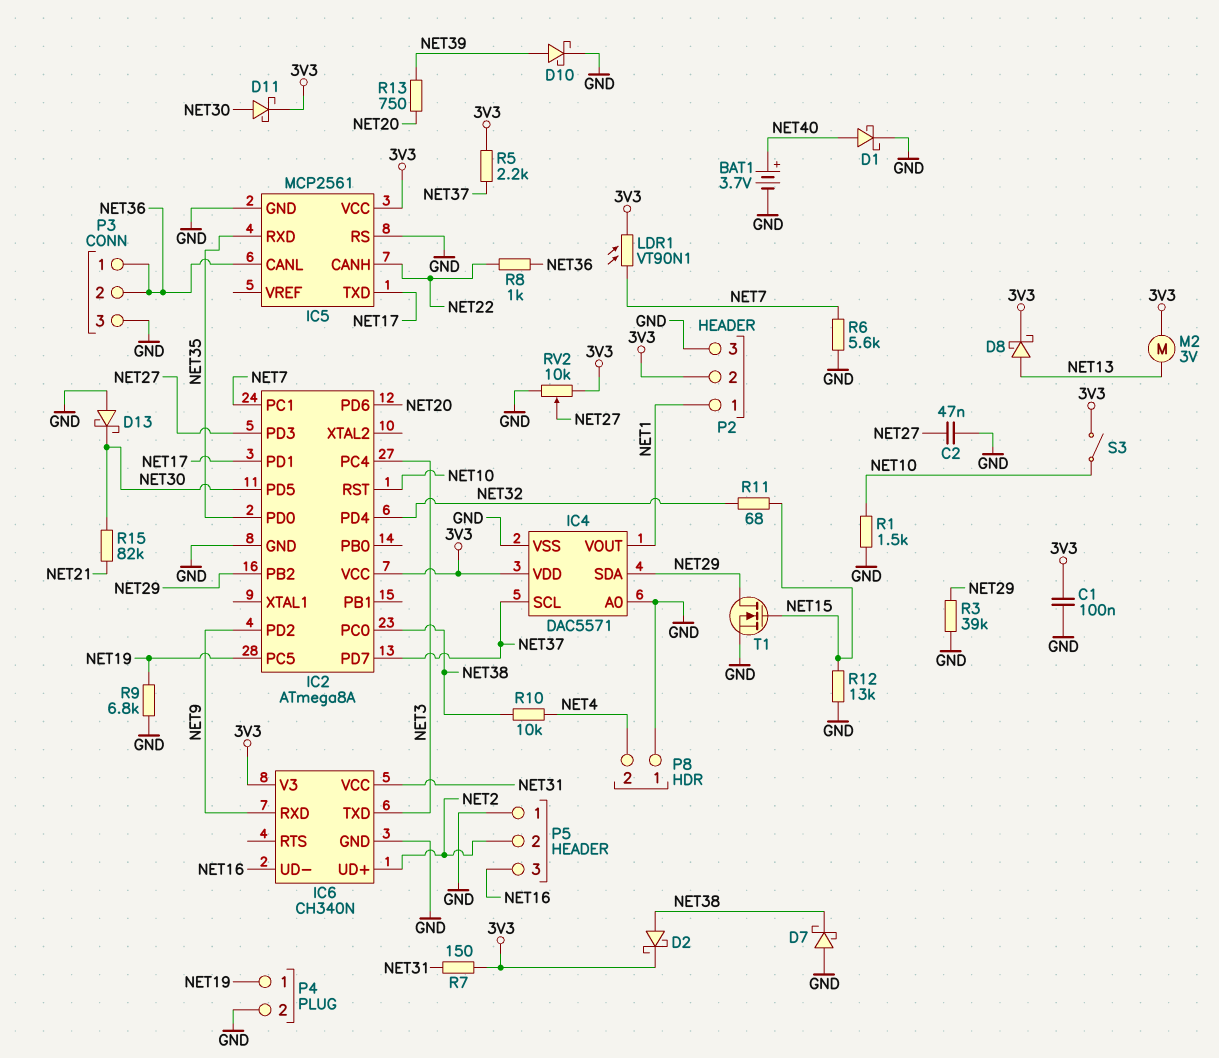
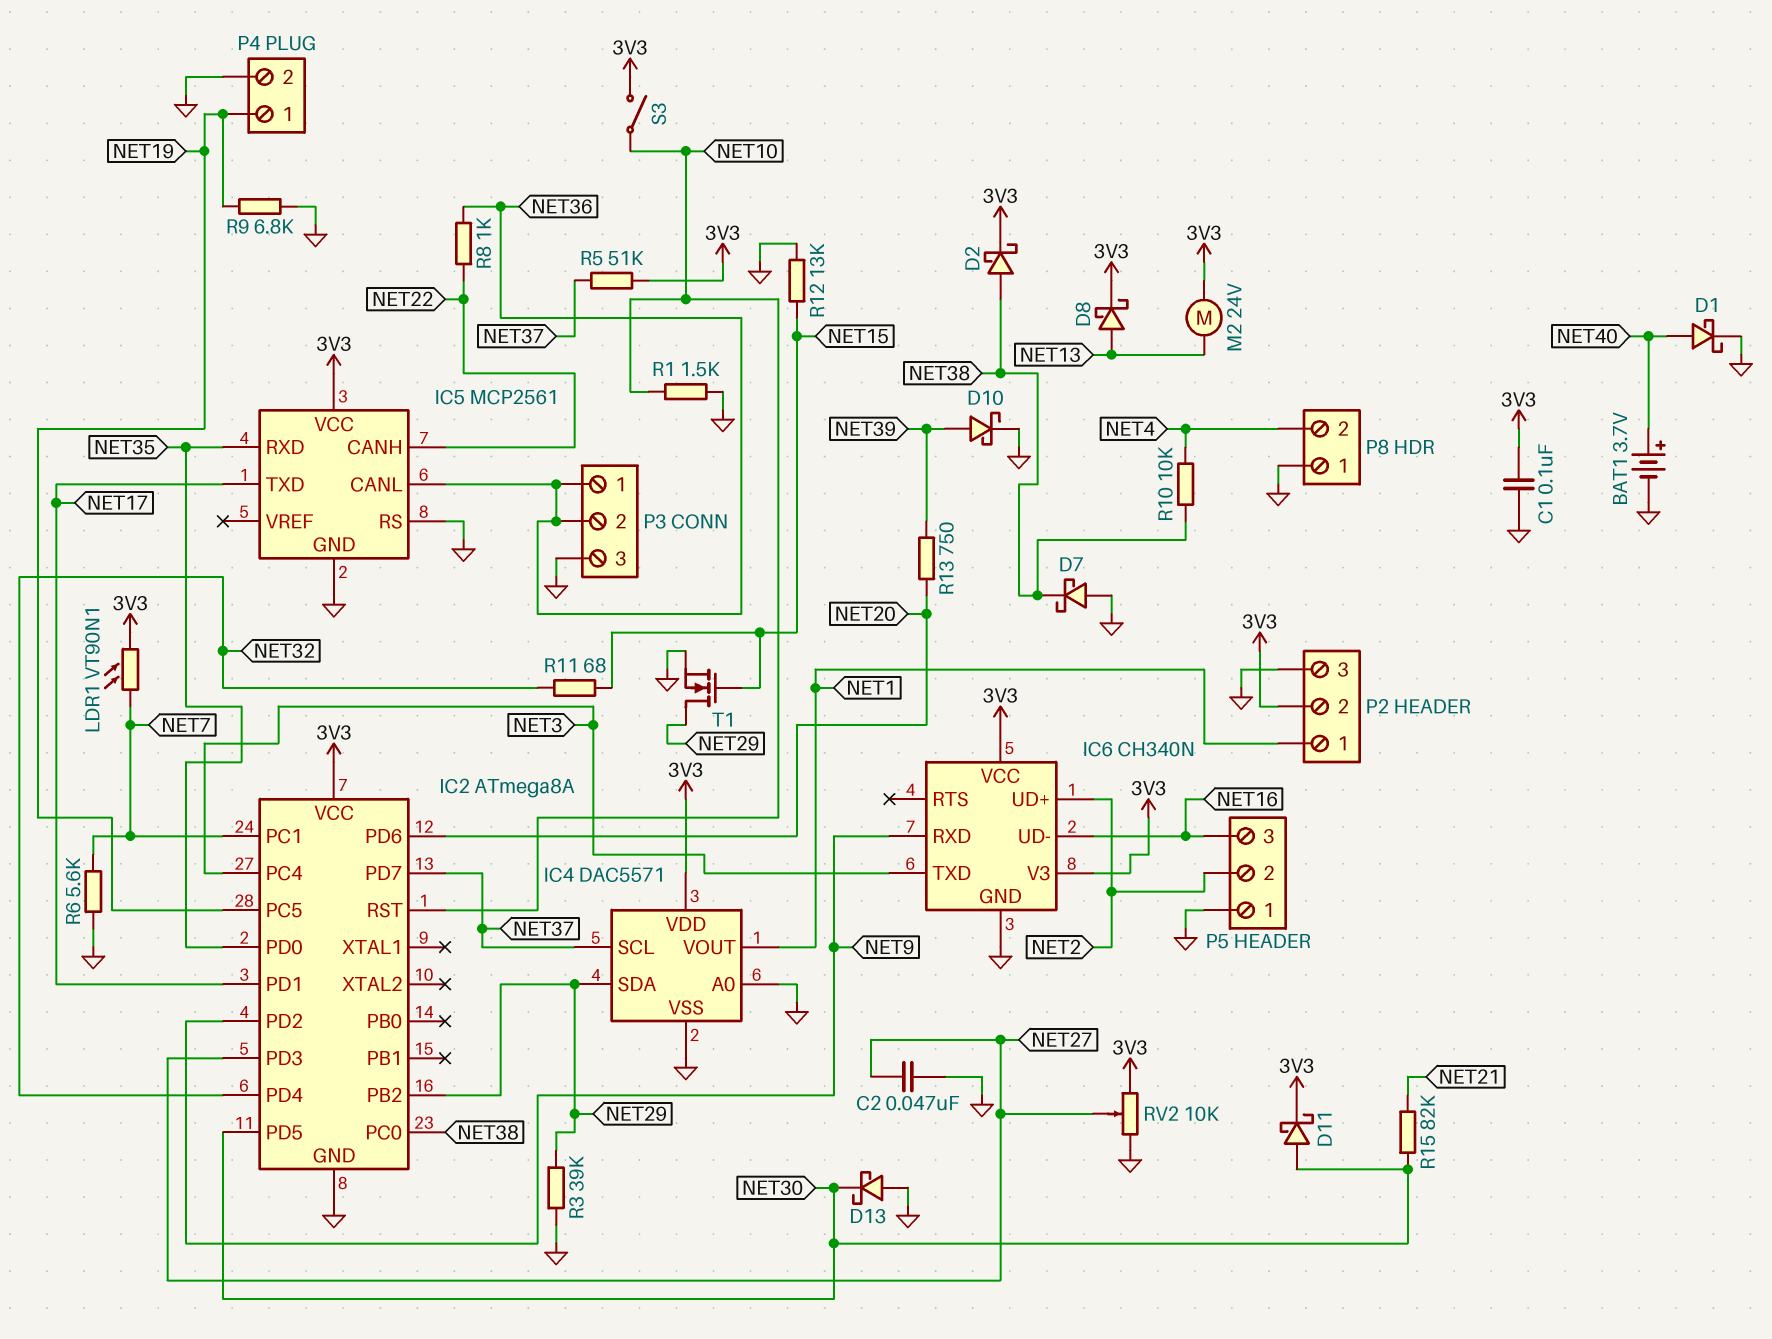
IC6 pin VCC: NET31 -> 3V3
M2: motor 3V (3V3, NET13) -> motor 24V (3V3, NET13)
R5: 2.2k (3V3, NET37) -> 51k (3V3, NET37)
R7: 150 (3V3, NET31) -> none

